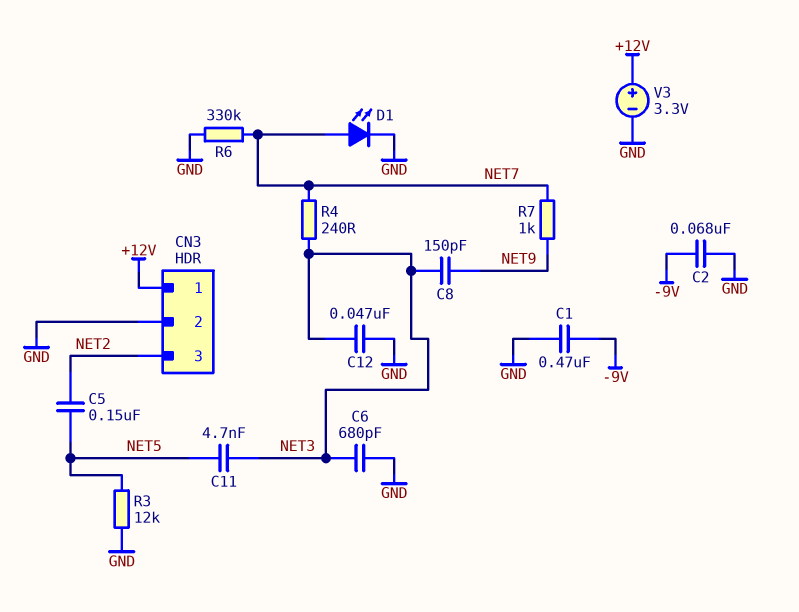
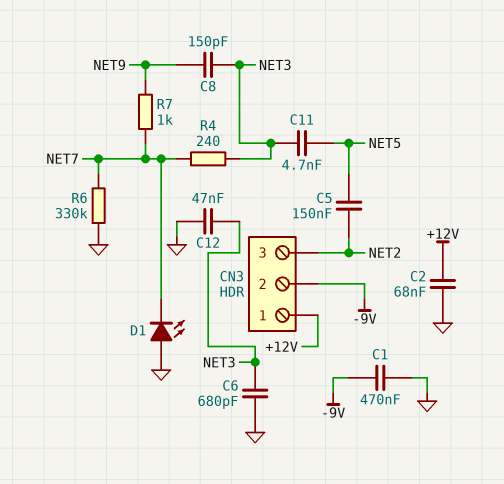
C2: 68nF (-9V, GND) -> 68nF (+12V, GND)
CN3 pin 2: GND -> -9V
D1: LED (A NET7, K GND) -> LED (A GND, K NET7)
R3: 12k (GND, NET5) -> none
V3: 3.3V (plus +12V, minus GND) -> none

